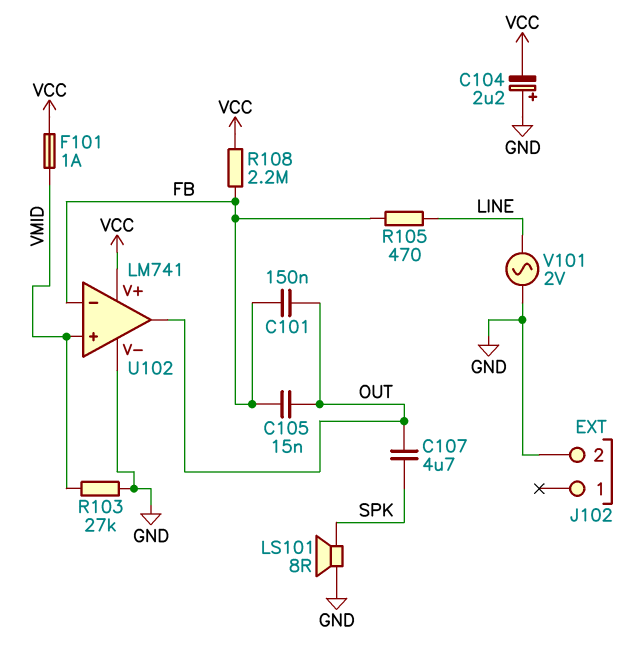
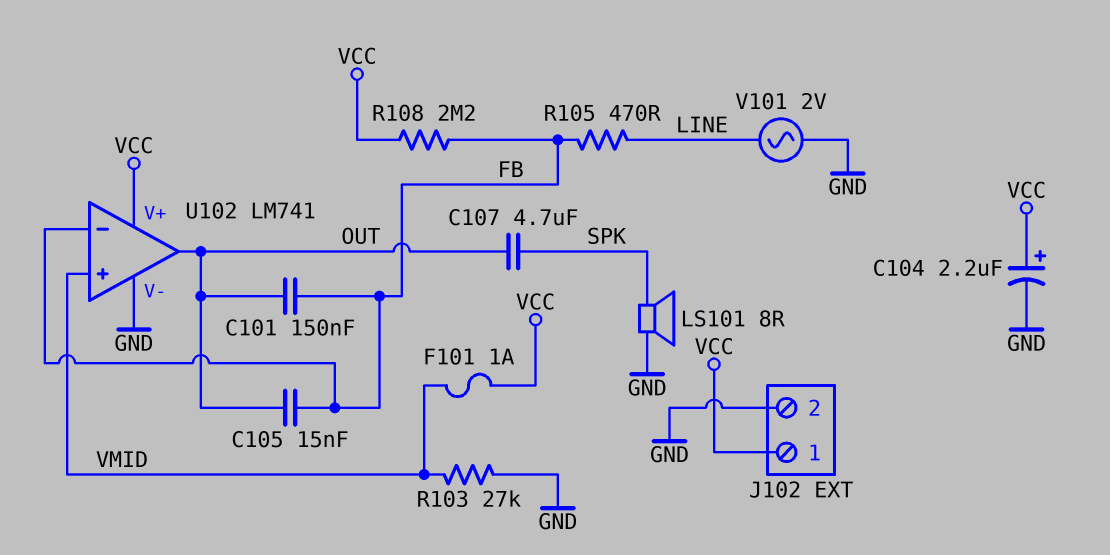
C104: 2.2uF (plus GND, minus VCC) -> 2.2uF (plus VCC, minus GND)
J102 pin 1: none -> VCC

